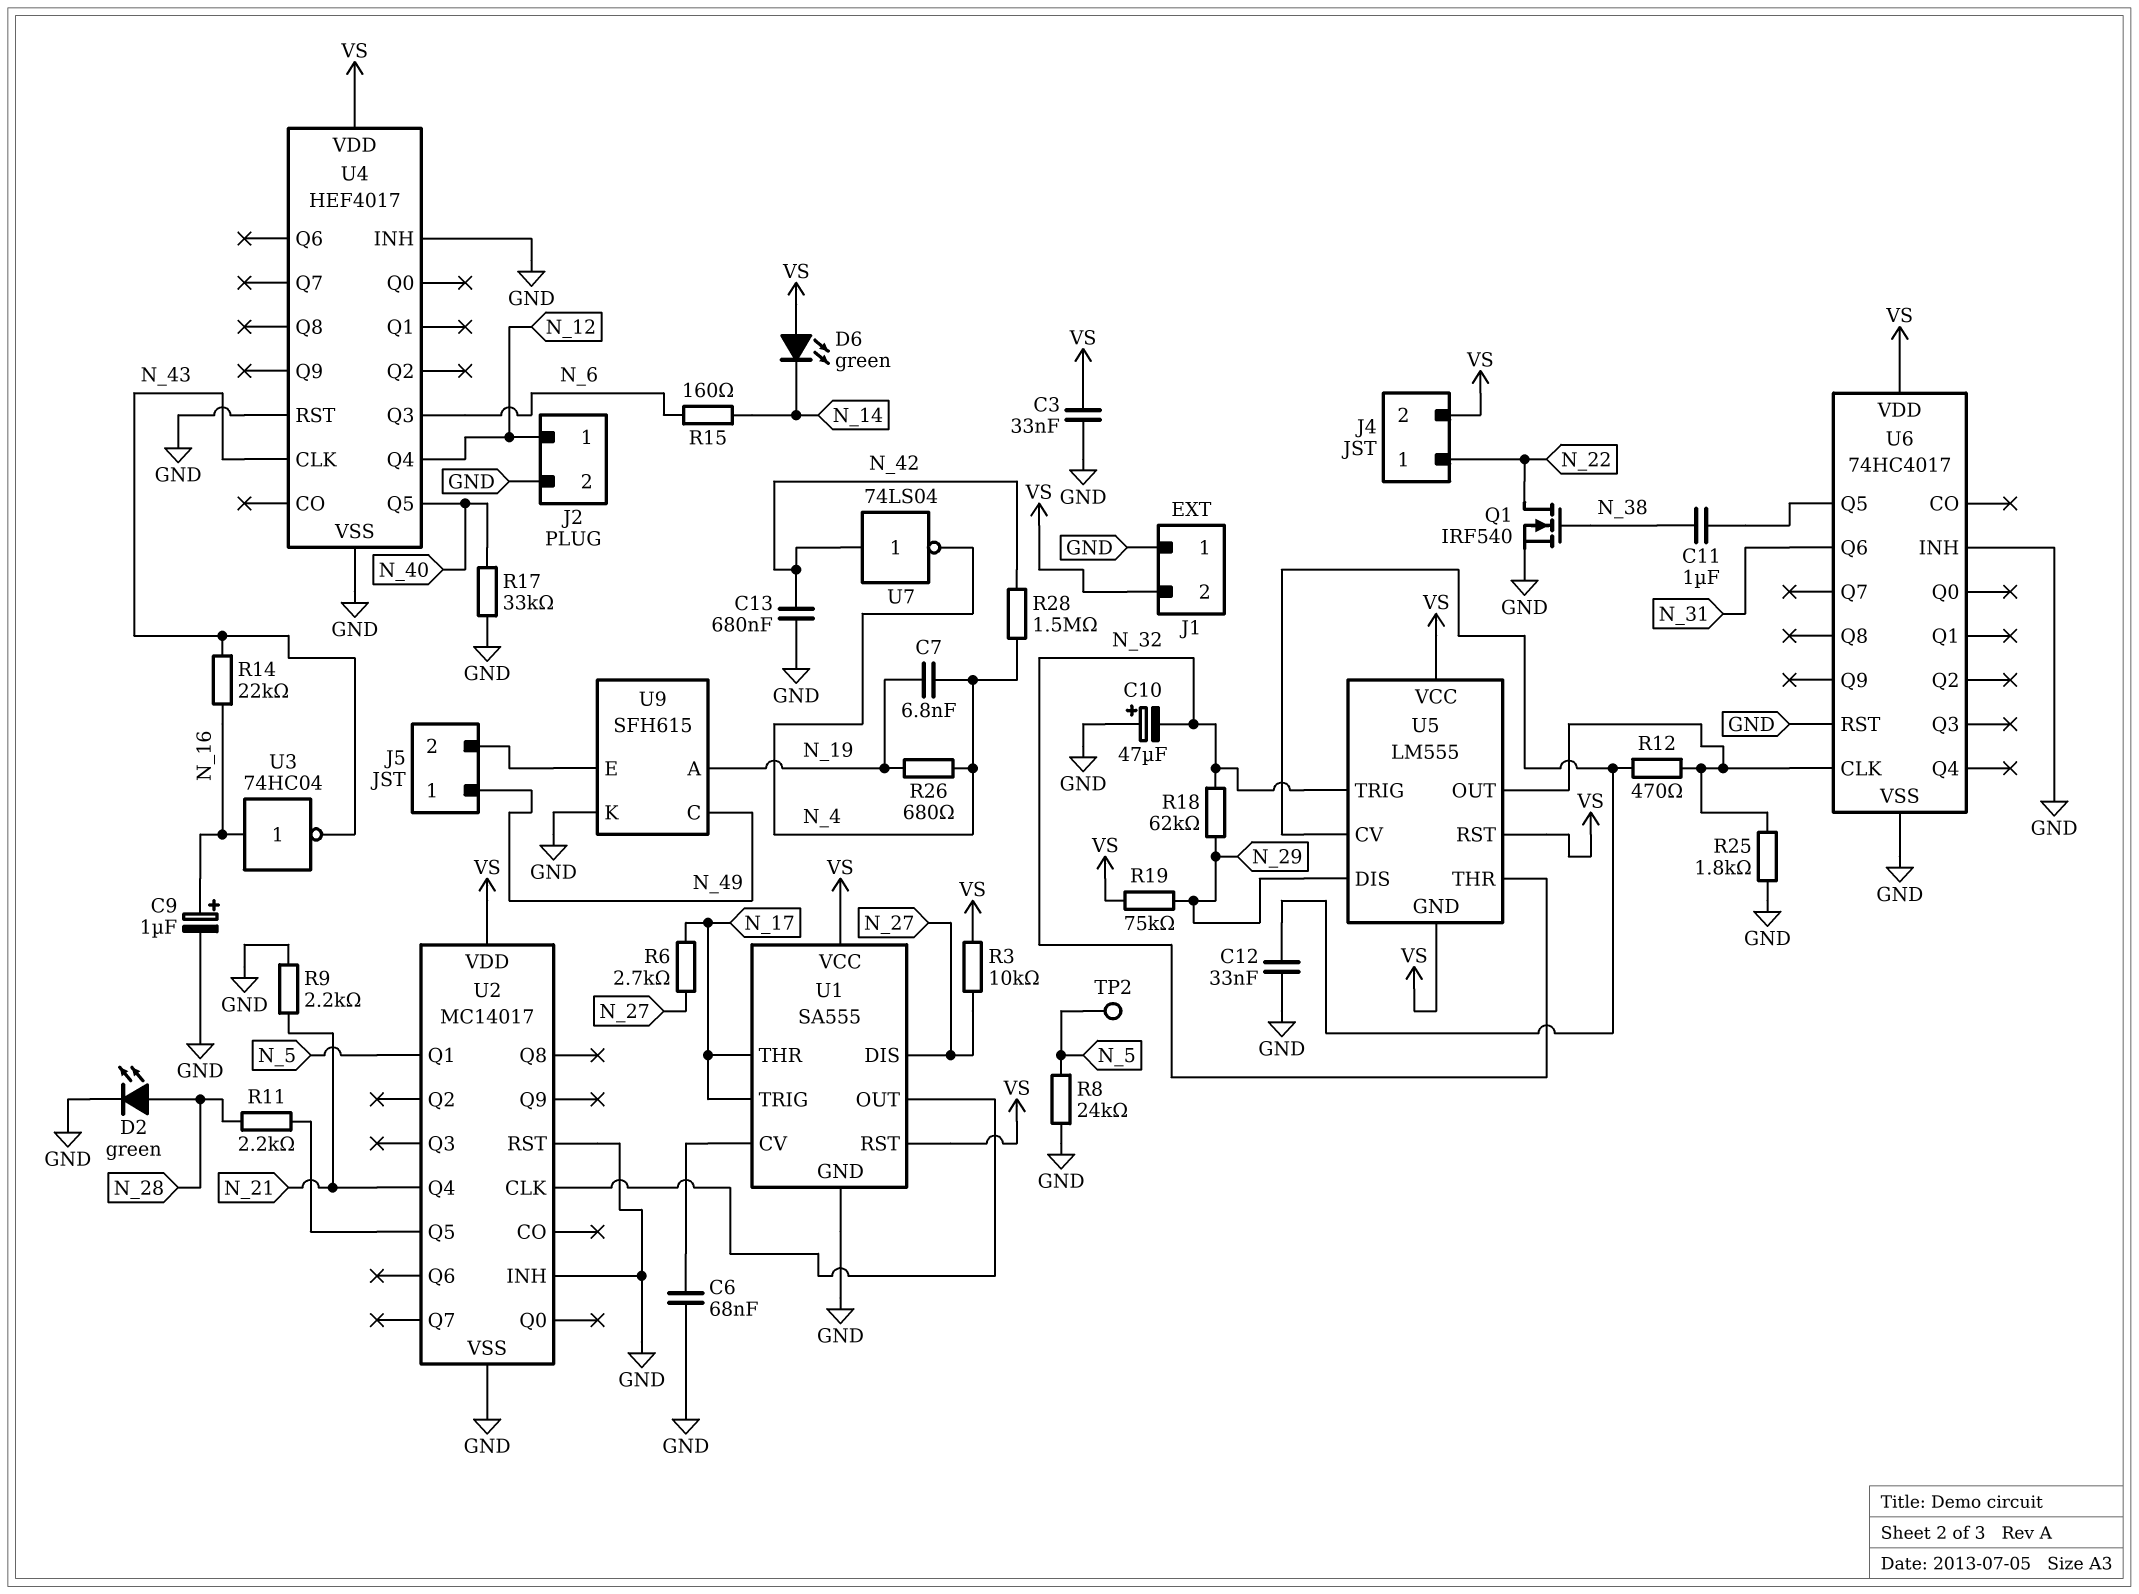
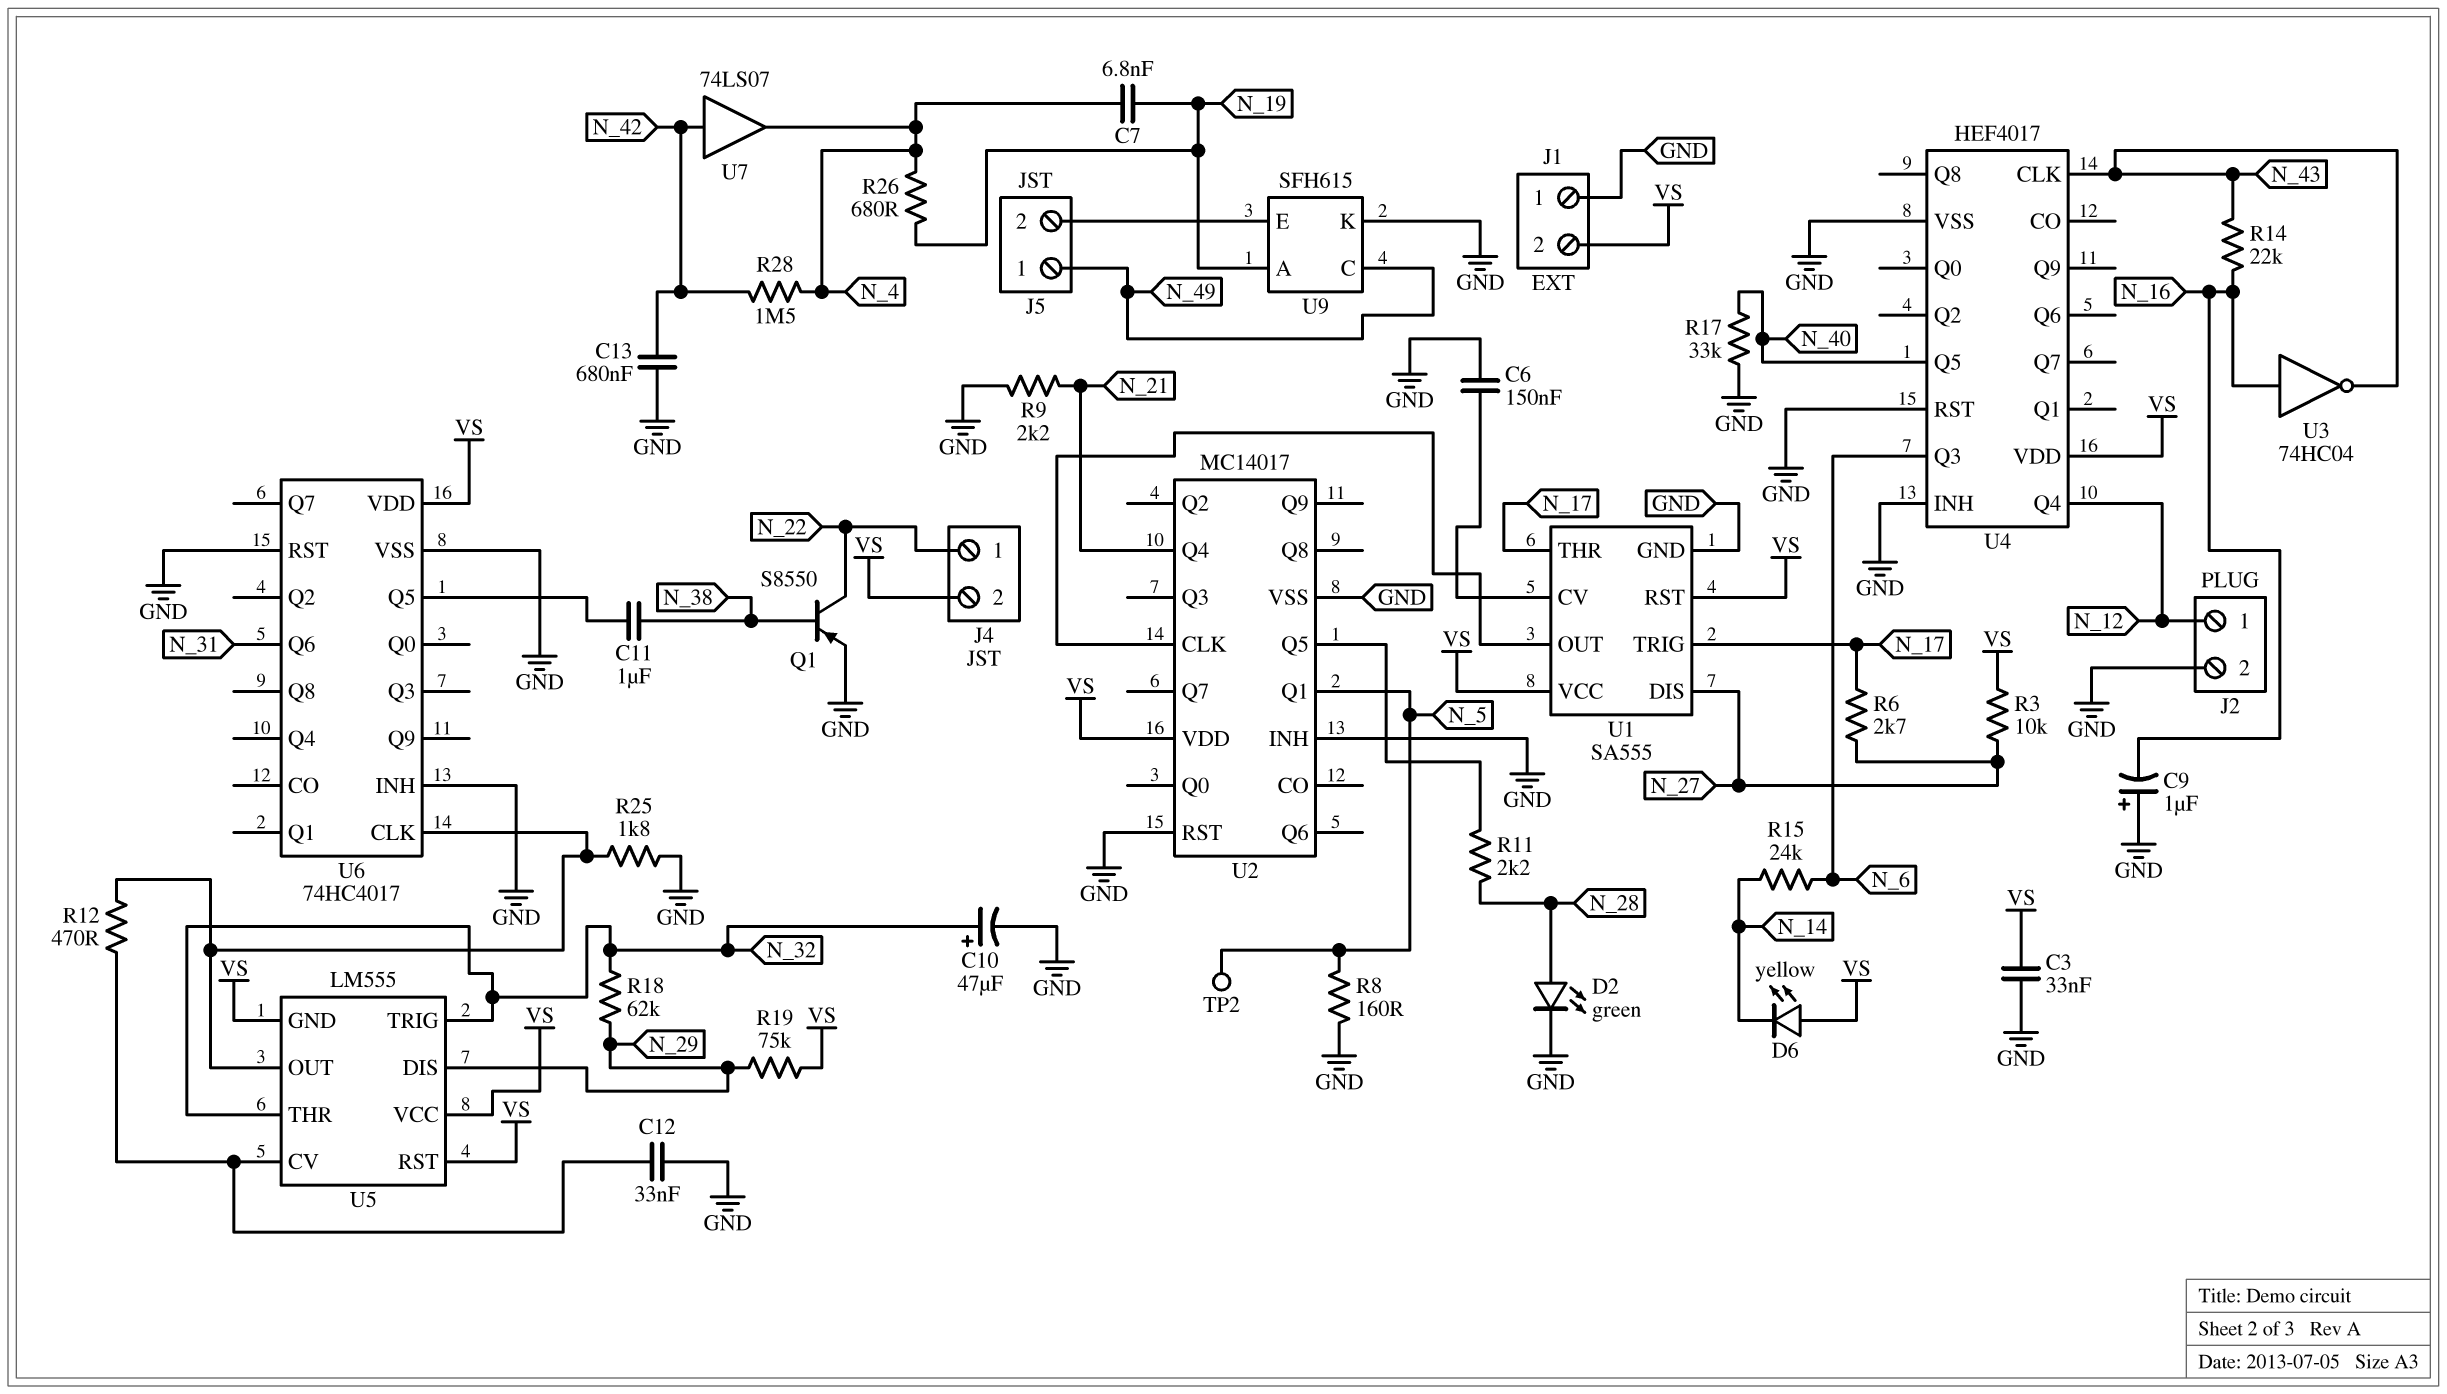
C6: 68nF (GND, U1/CV) -> 150nF (GND, U1/CV)
C9: 1uF (plus N_16, minus GND) -> 1uF (plus GND, minus N_16)
C10: 47uF (plus GND, minus N_32) -> 47uF (plus N_32, minus GND)
D6: LED green (A VS, K N_14) -> LED yellow (A VS, K N_14)
Q1: NMOS IRF540 (G N_38, D N_22, S GND) -> PNP S8550 (B N_38, C N_22, E GND)
R8: 24k (GND, N_5) -> 160 (GND, N_5)
R15: 160 (N_6, N_14) -> 24k (N_6, N_14)
U7: NOT 74LS04 (in N_42, out N_4) -> buffer 74LS07 (in N_42, out N_4)

